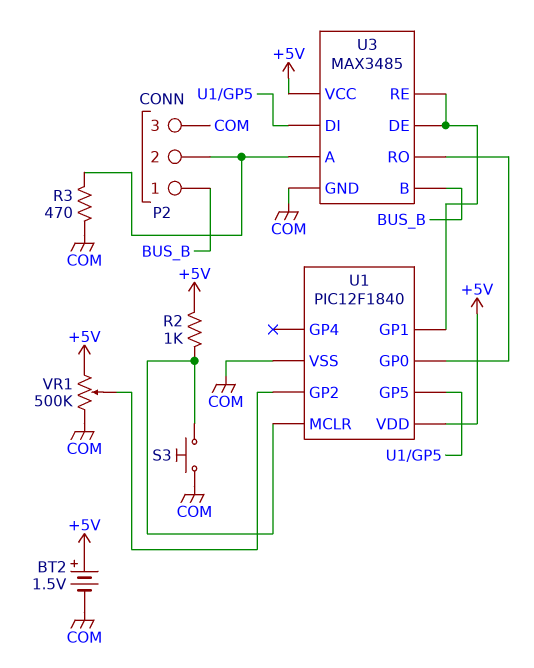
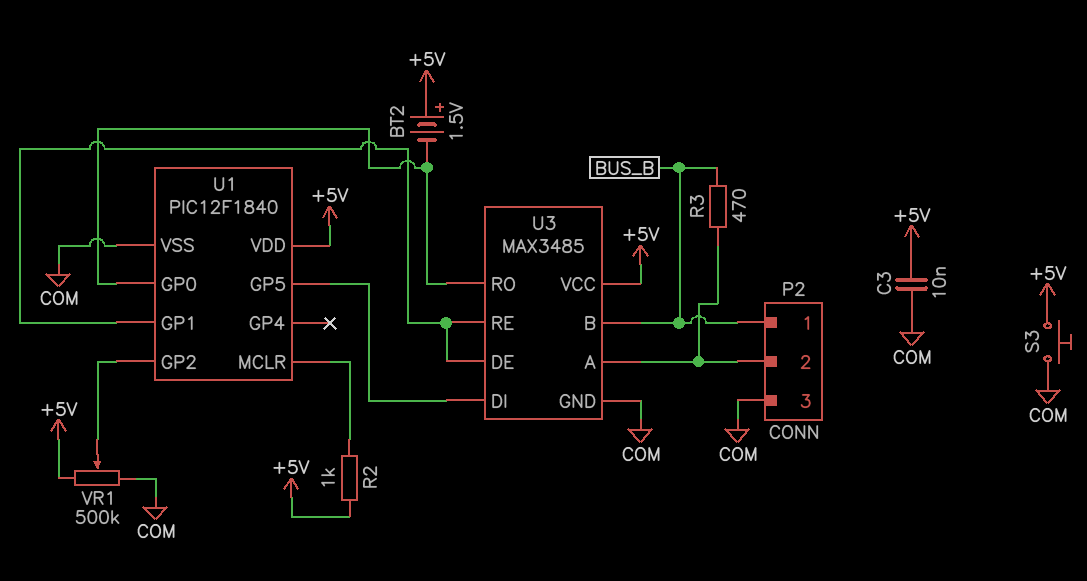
BT2: 1.5V (plus +5V, minus COM) -> 1.5V (plus +5V, minus U1/GP0)
C3: none -> 10nF (+5V, COM)
R3: 470 (COM, P2/2) -> 470 (BUS_B, P2/2)
S3: button (COM, U1/MCLR) -> button (+5V, COM)

